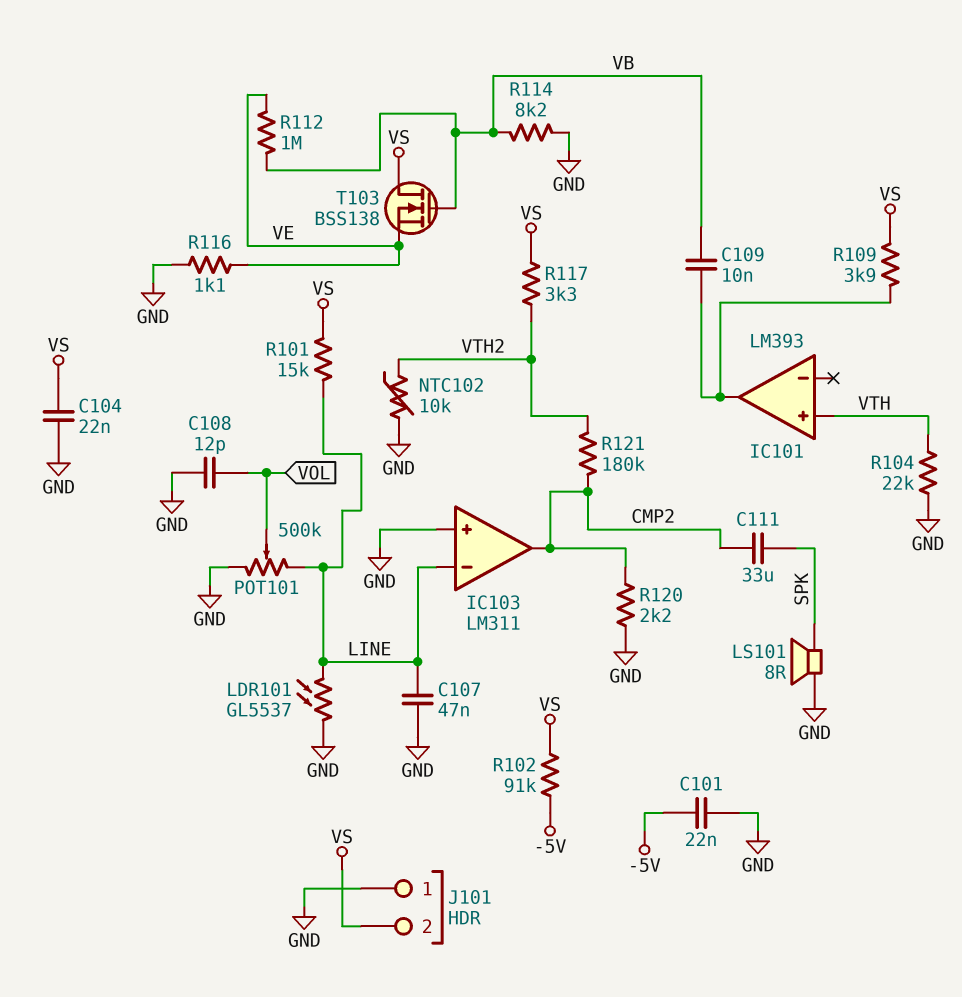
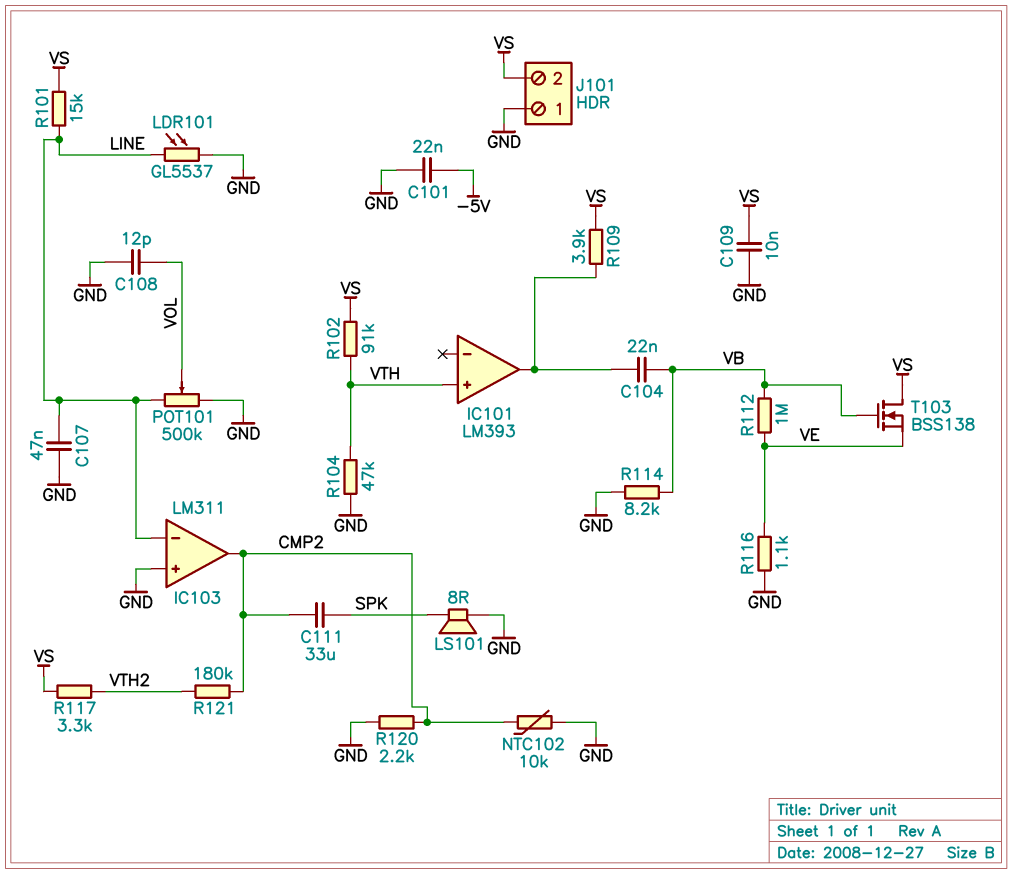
C104: 22nF (GND, VS) -> 22nF (IC101/out, VB)
C109: 10nF (IC101/out, VB) -> 10nF (GND, VS)
NTC102: 10k (GND, VTH2) -> 10k (CMP2, GND)
R102: 91k (-5V, VS) -> 91k (VS, VTH)
R104: 22k (GND, VTH) -> 47k (GND, VTH)

